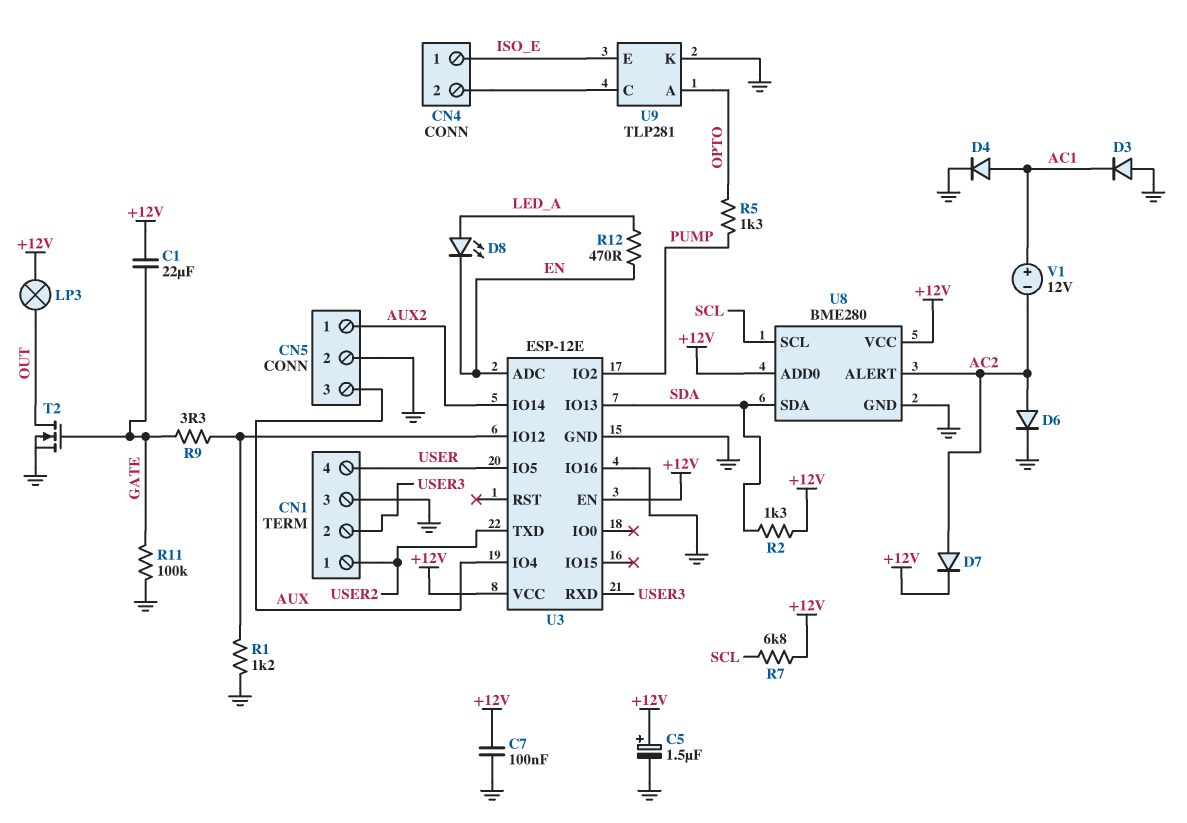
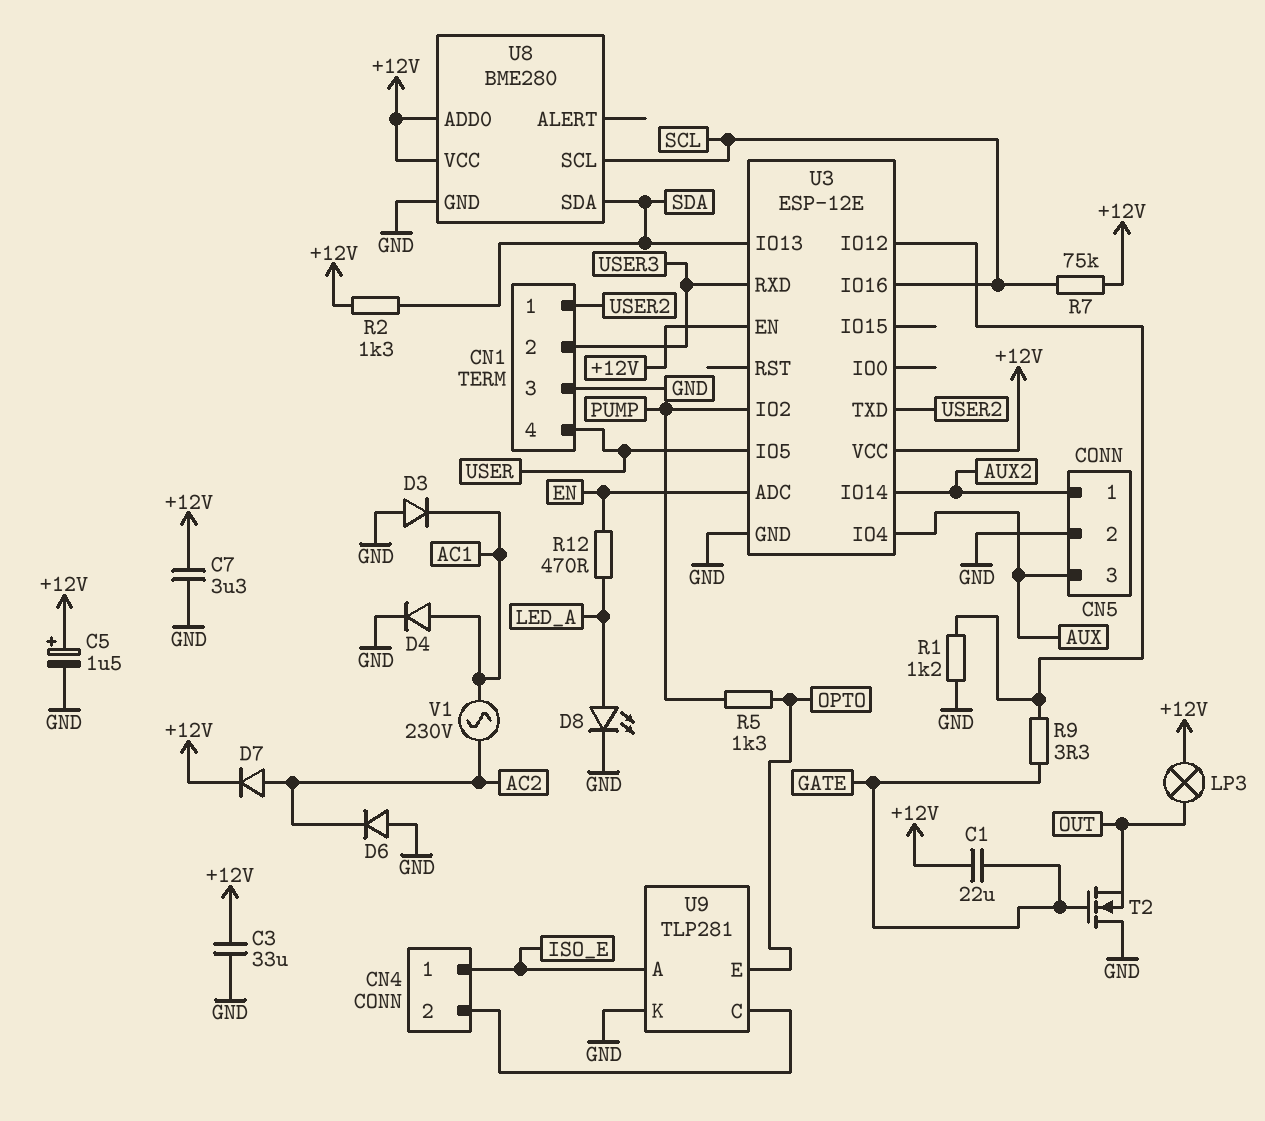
C3: none -> 33uF (+12V, GND)
C7: 100nF (+12V, GND) -> 3.3uF (+12V, GND)
D6: diode (A AC2, K GND) -> diode (A GND, K AC2)
D8: LED (A LED_A, K EN) -> LED (A LED_A, K GND)
R7: 6.8k (+12V, SCL) -> 75k (+12V, SCL)
R11: 100k (GATE, GND) -> none
T2: NMOS (G GATE, D OUT, S GND) -> NMOS (G GATE, D GND, S OUT)
U3 pin IO16: GND -> SCL
U8 pin ALERT: AC2 -> none
U9 pin A: OPTO -> ISO_E
U9 pin E: ISO_E -> OPTO
V1: 12V (plus AC1, minus AC2) -> AC 230V (AC1, AC2)

